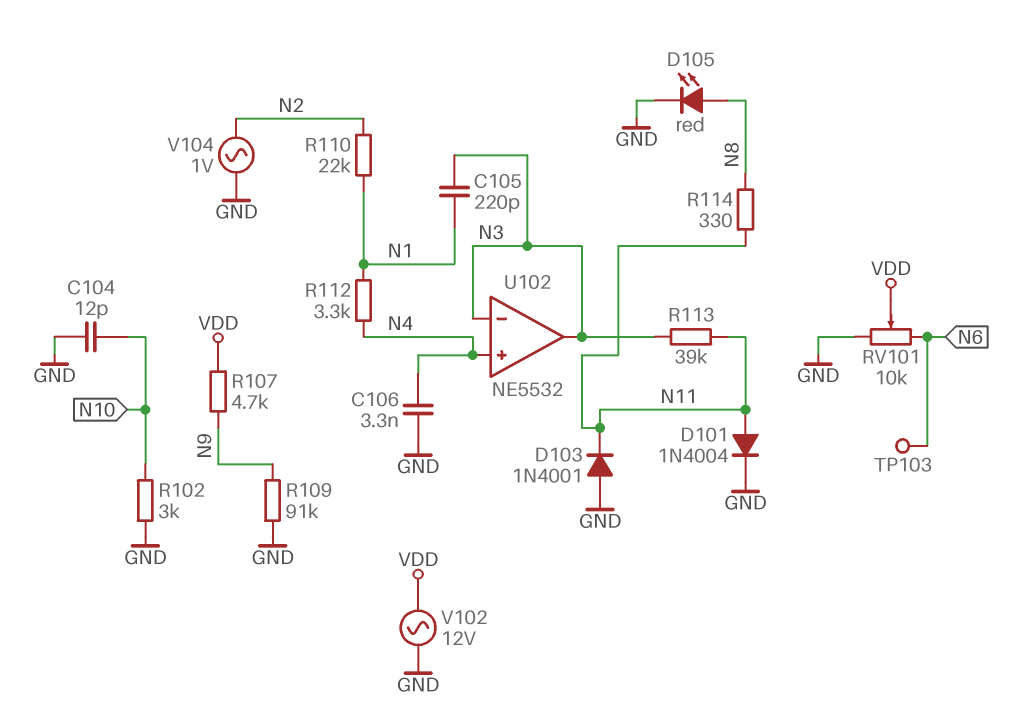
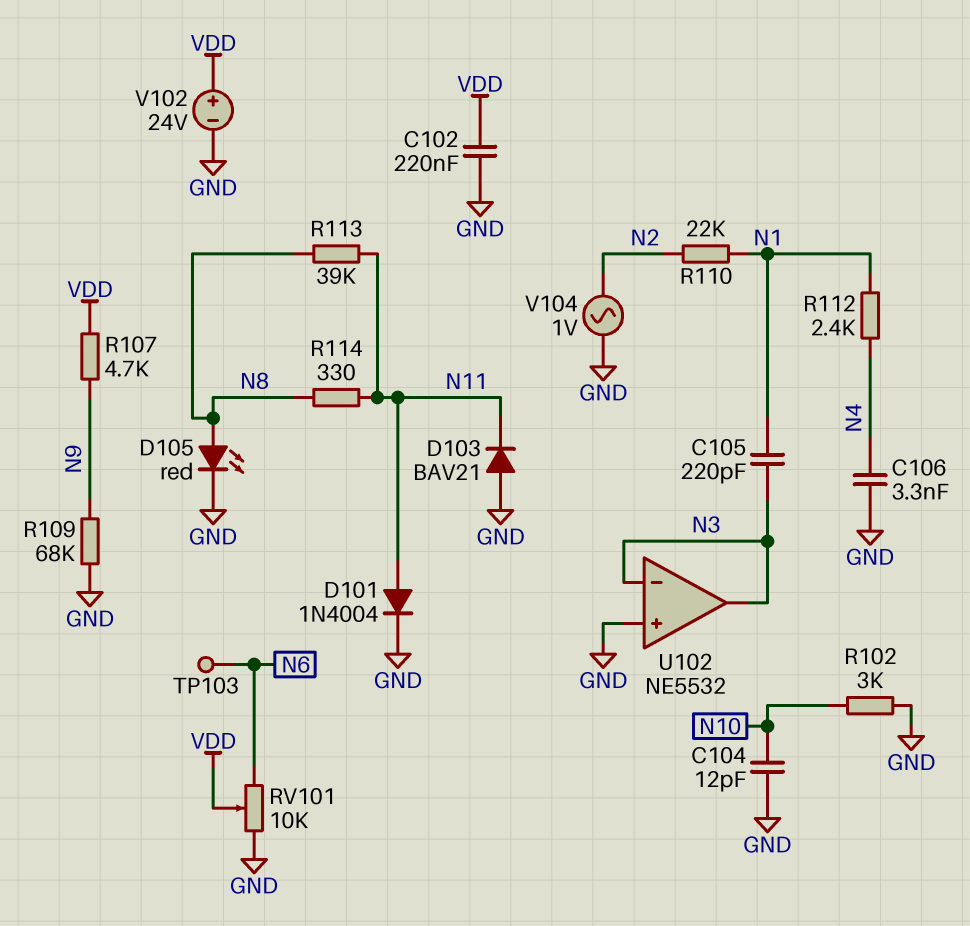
C102: none -> 220nF (GND, VDD)
D103: diode 1N4001 (A GND, K N11) -> diode BAV21 (A GND, K N11)
R109: 91k (GND, N9) -> 68k (GND, N9)
R112: 3.3k (N1, N4) -> 2.4k (N1, N4)
R113: 39k (N3, N11) -> 39k (N8, N11)
U102 pin in+: N4 -> GND
V102: AC 12V (GND, VDD) -> 24V (plus VDD, minus GND)

